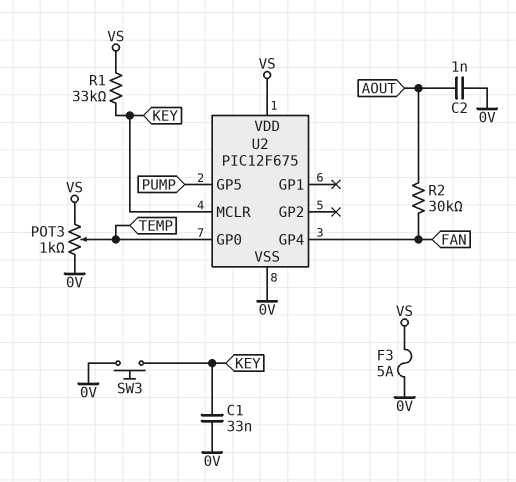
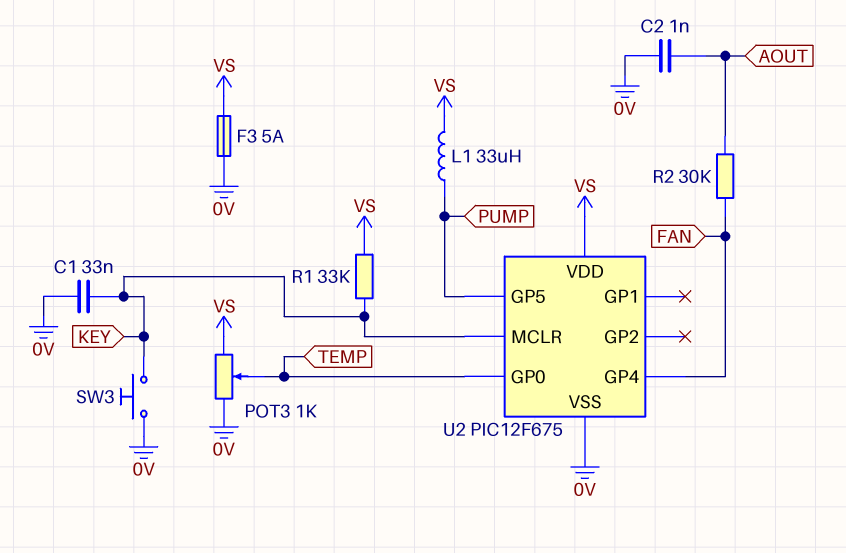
L1: none -> 33uH (PUMP, VS)

